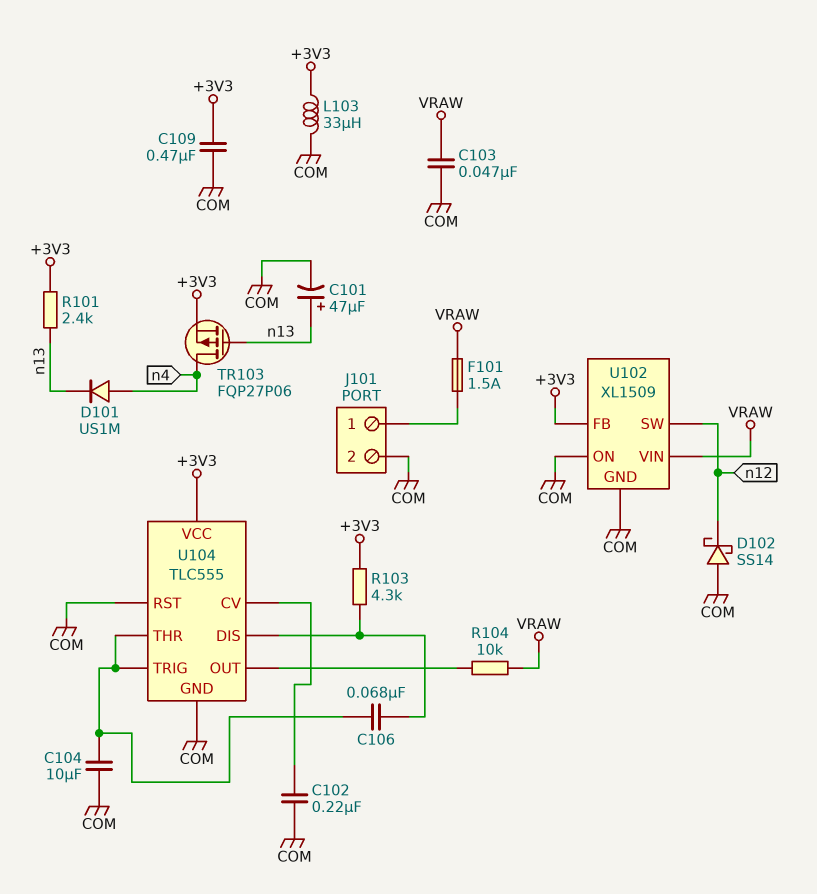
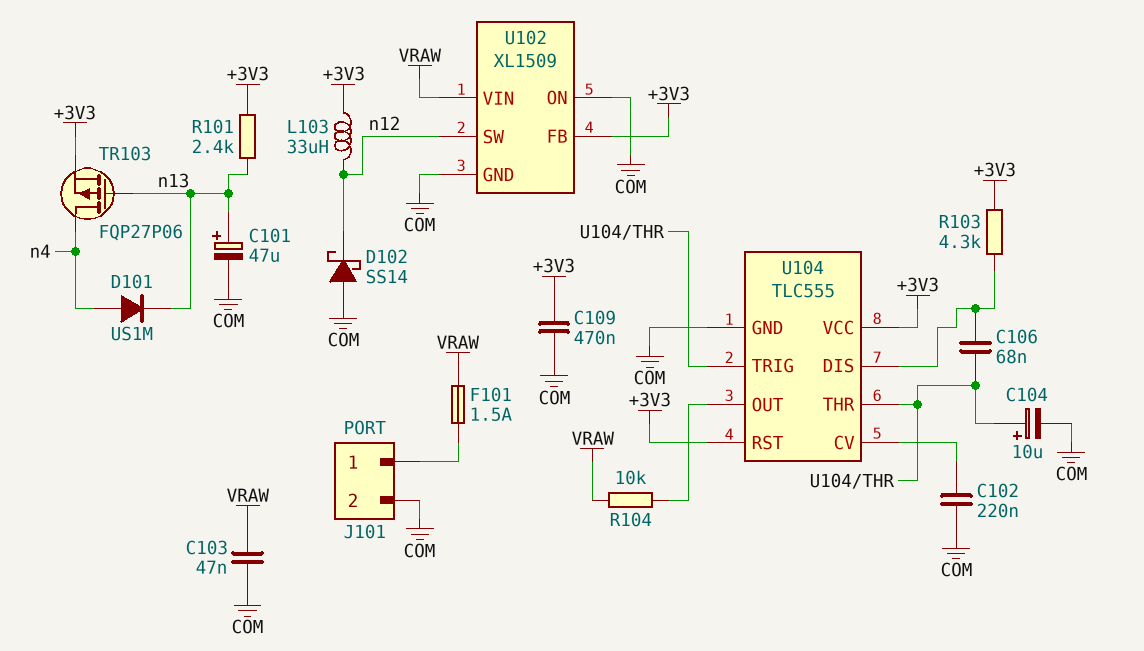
C104: 10uF (COM, U104/THR) -> 10uF (plus U104/THR, minus COM)
L103: 33uH (+3V3, COM) -> 33uH (+3V3, n12)
U104 pin RST: COM -> +3V3

